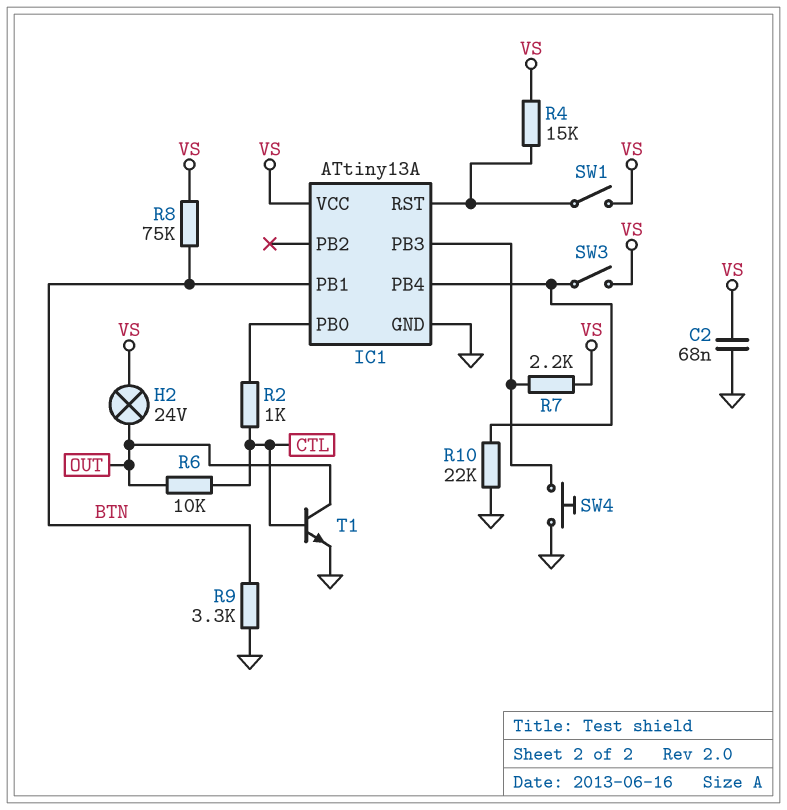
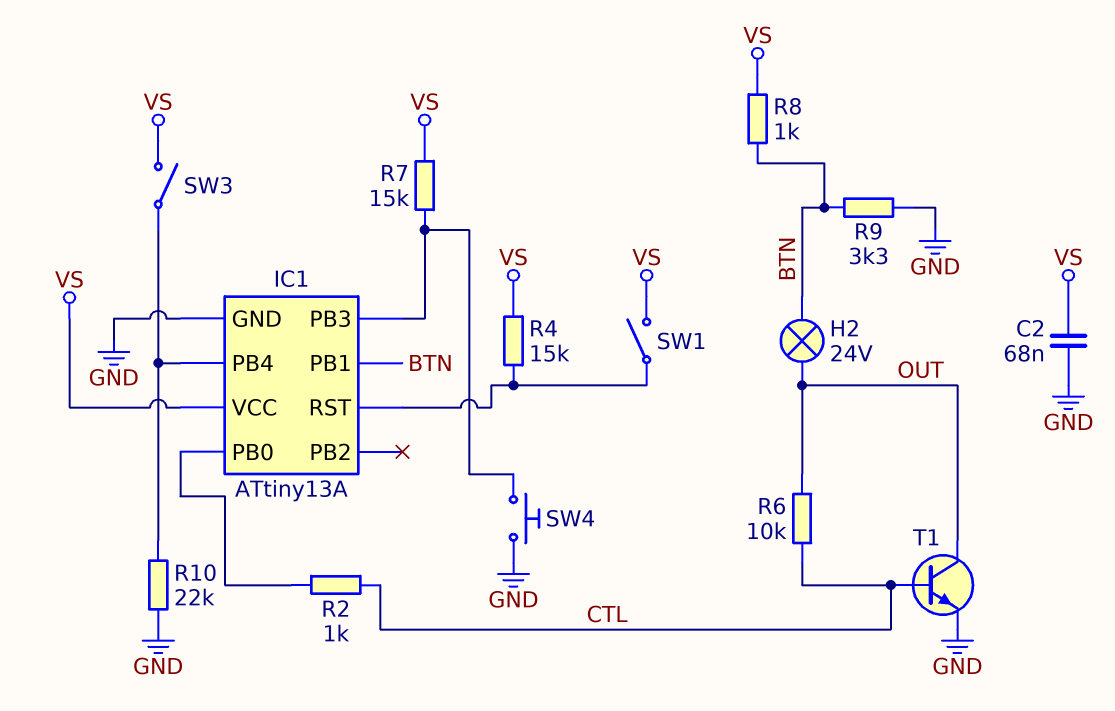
H2: lamp 24V (OUT, VS) -> lamp 24V (BTN, OUT)
R7: 2.2k (IC1/PB3, VS) -> 15k (IC1/PB3, VS)
R8: 75k (BTN, VS) -> 1k (BTN, VS)

